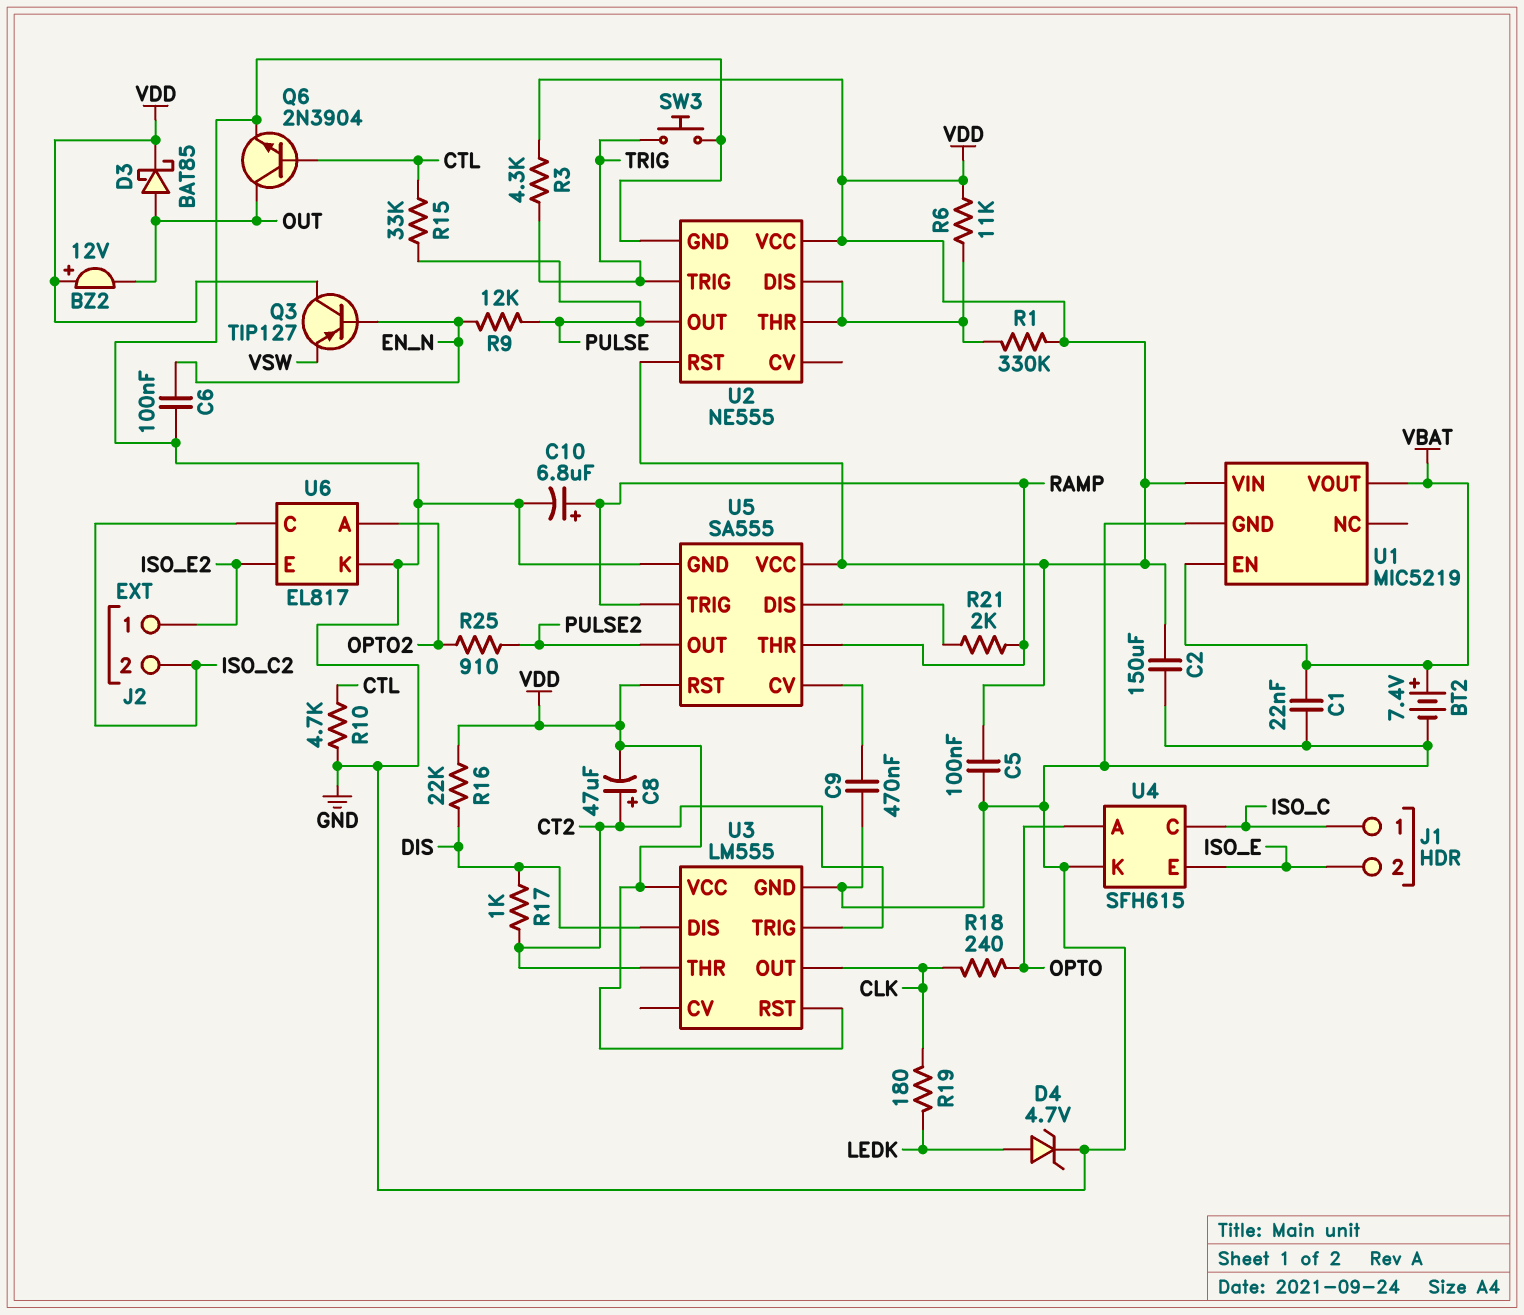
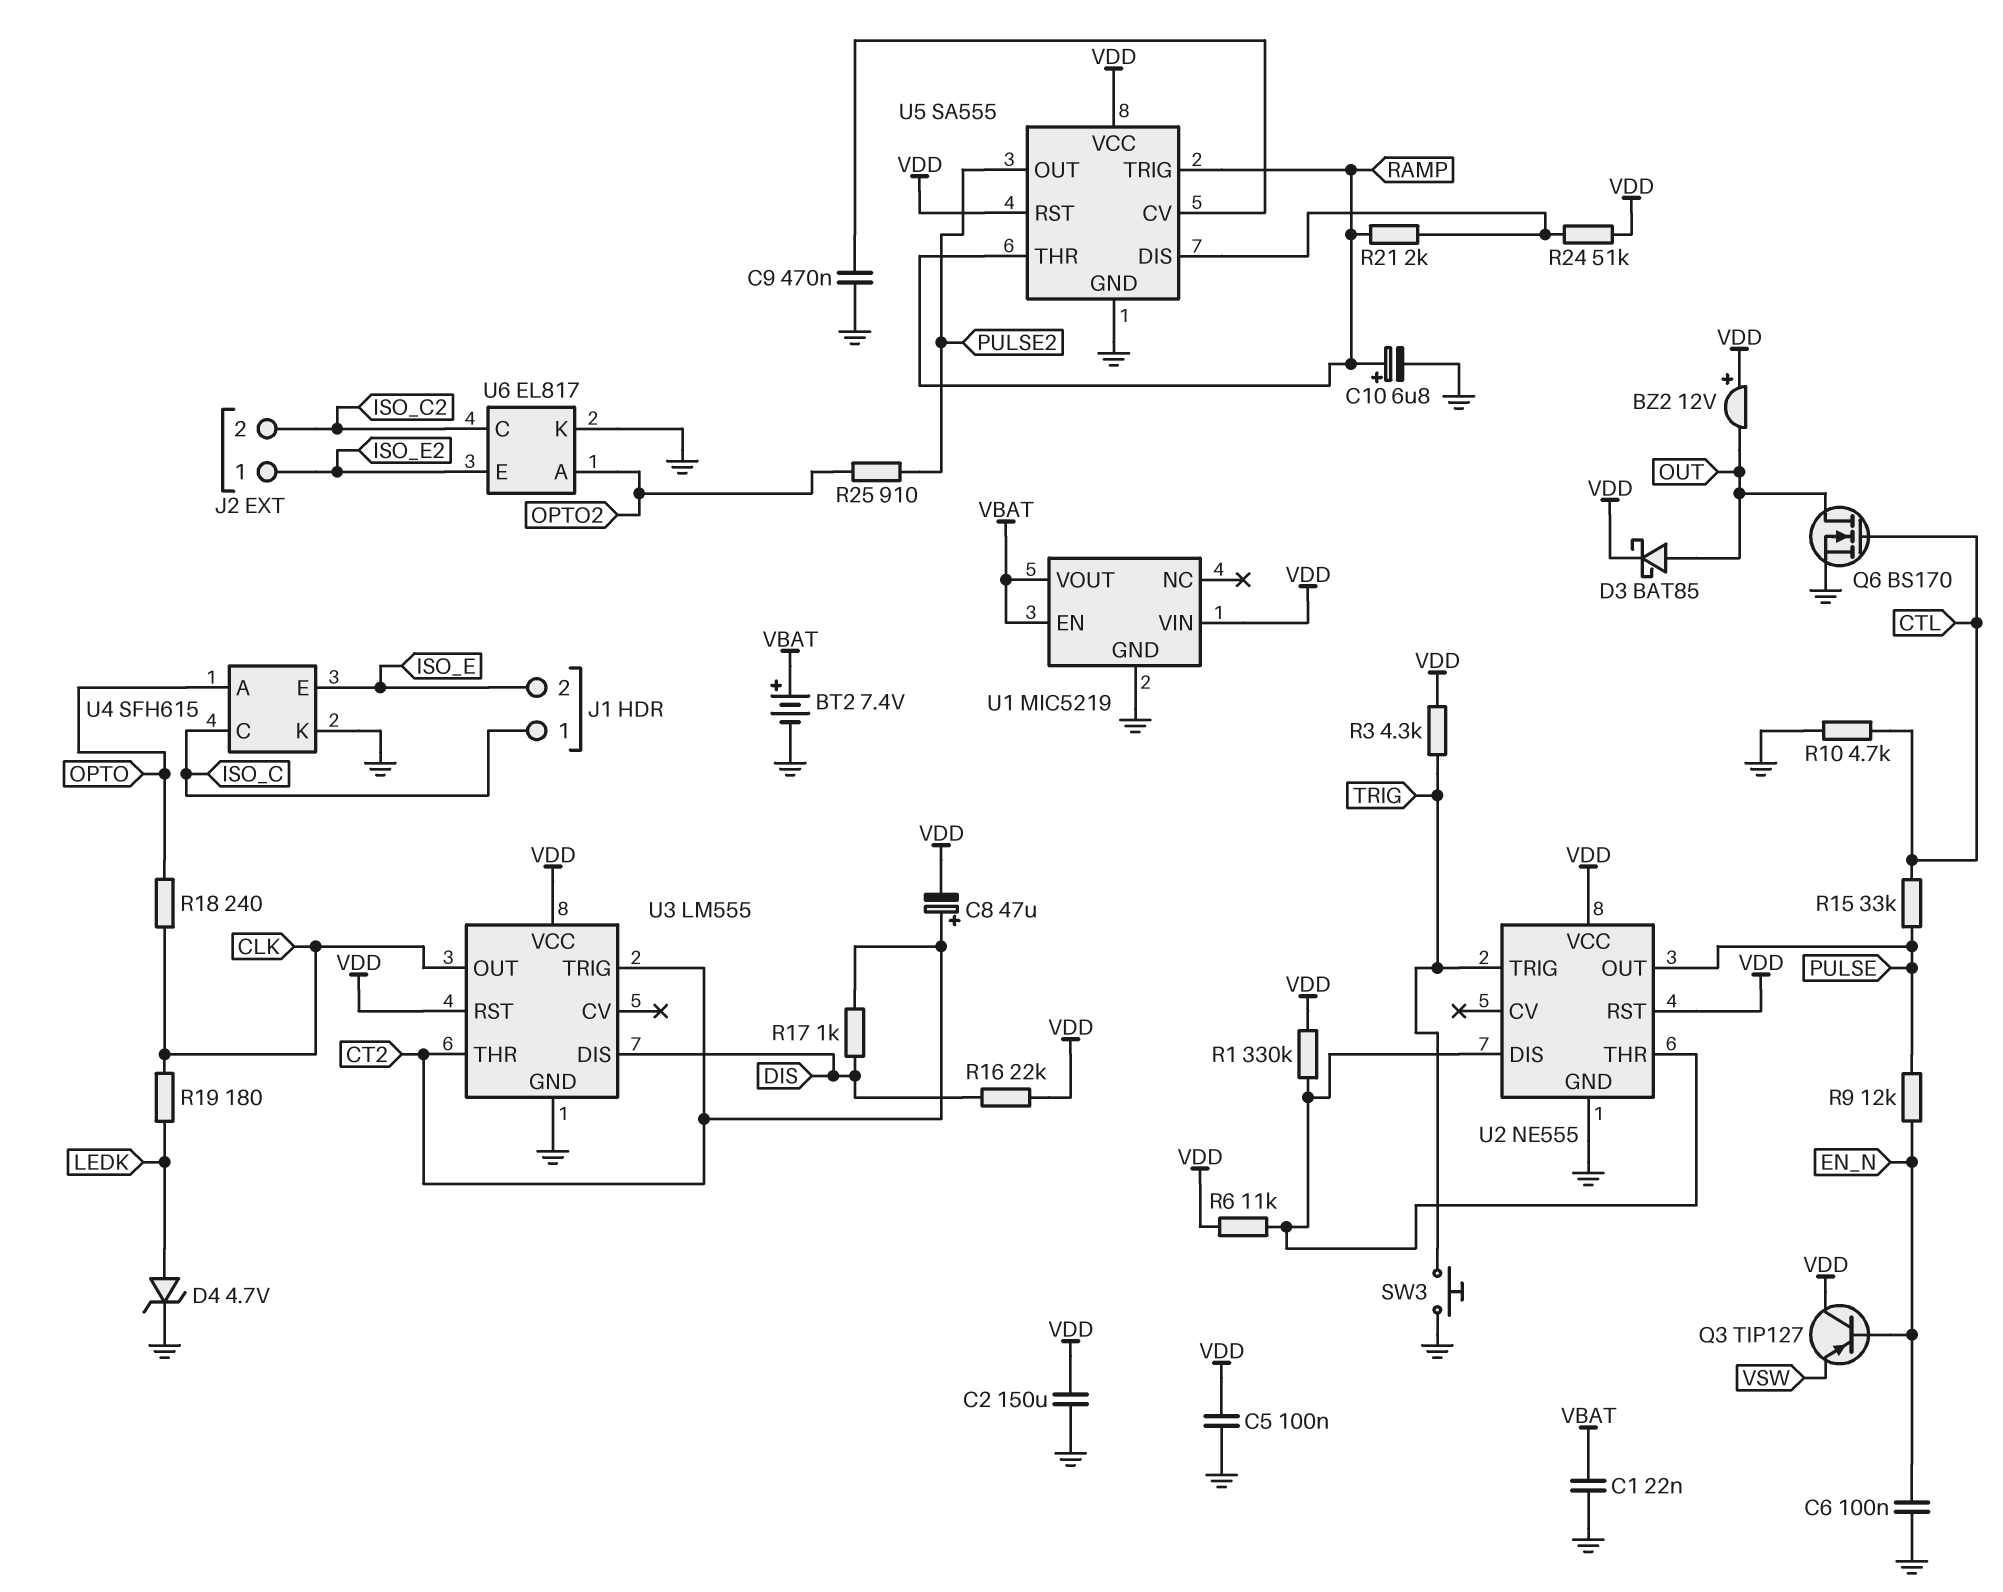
Q6: NPN 2N3904 (B CTL, C OUT, E GND) -> NMOS BS170 (G CTL, D OUT, S GND)
R24: none -> 51k (U5/DIS, VDD)

